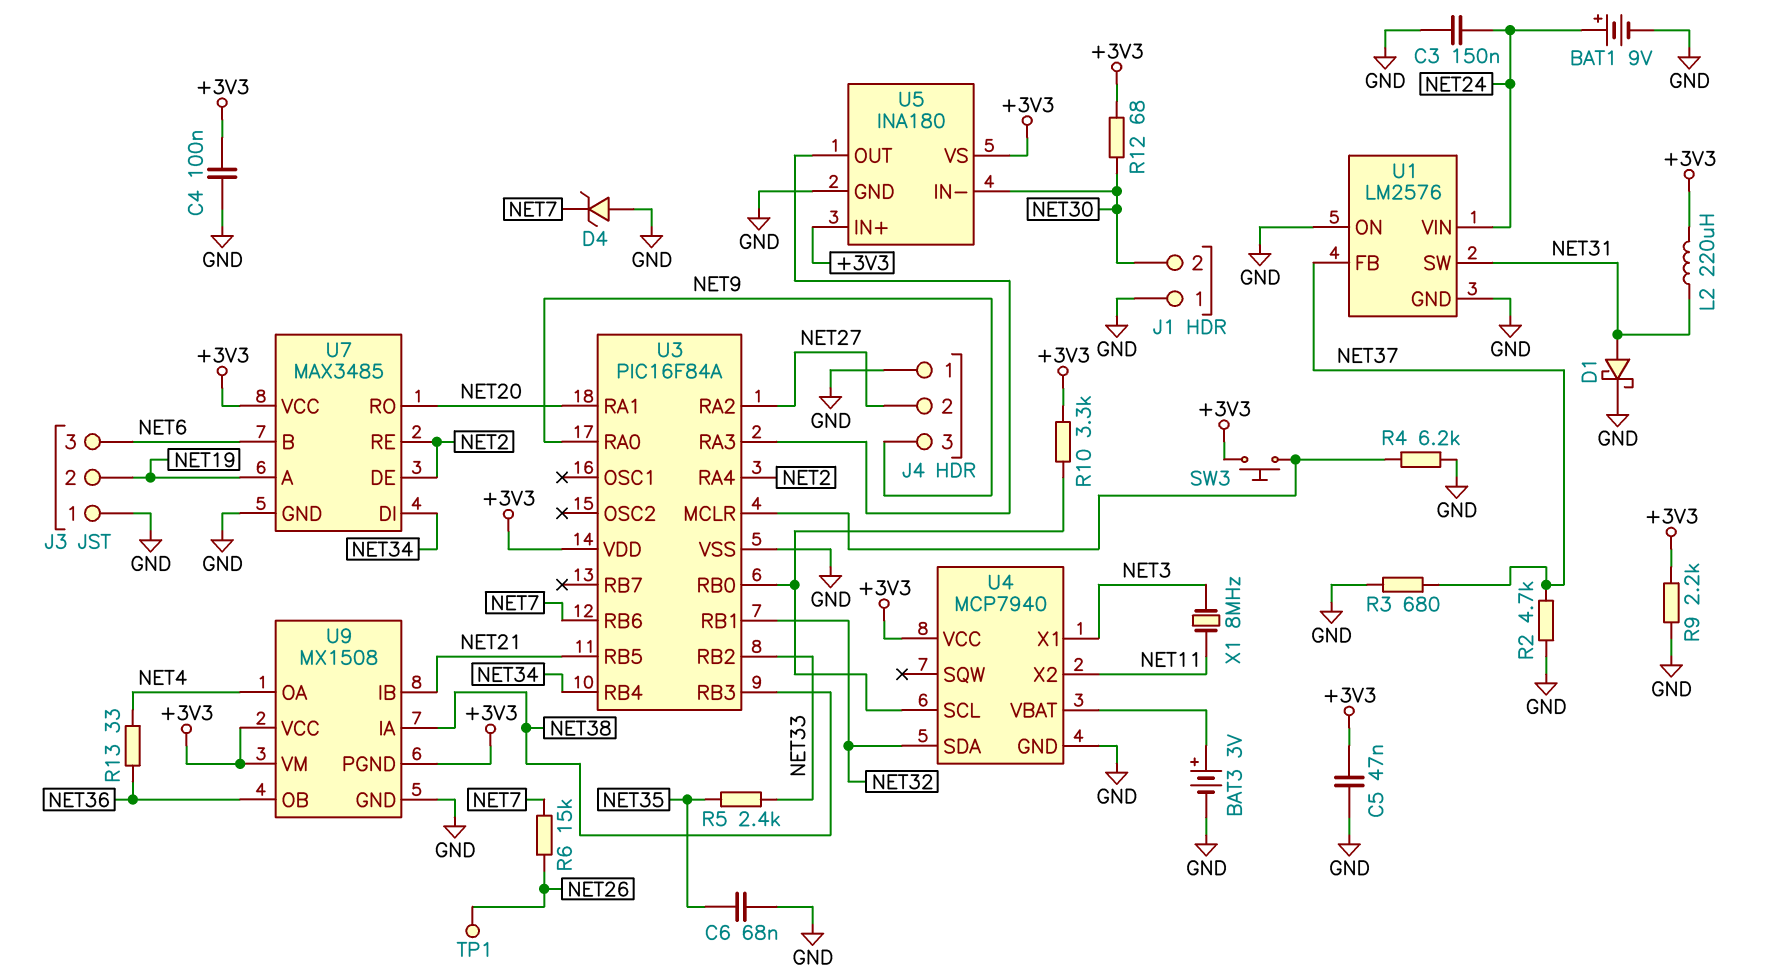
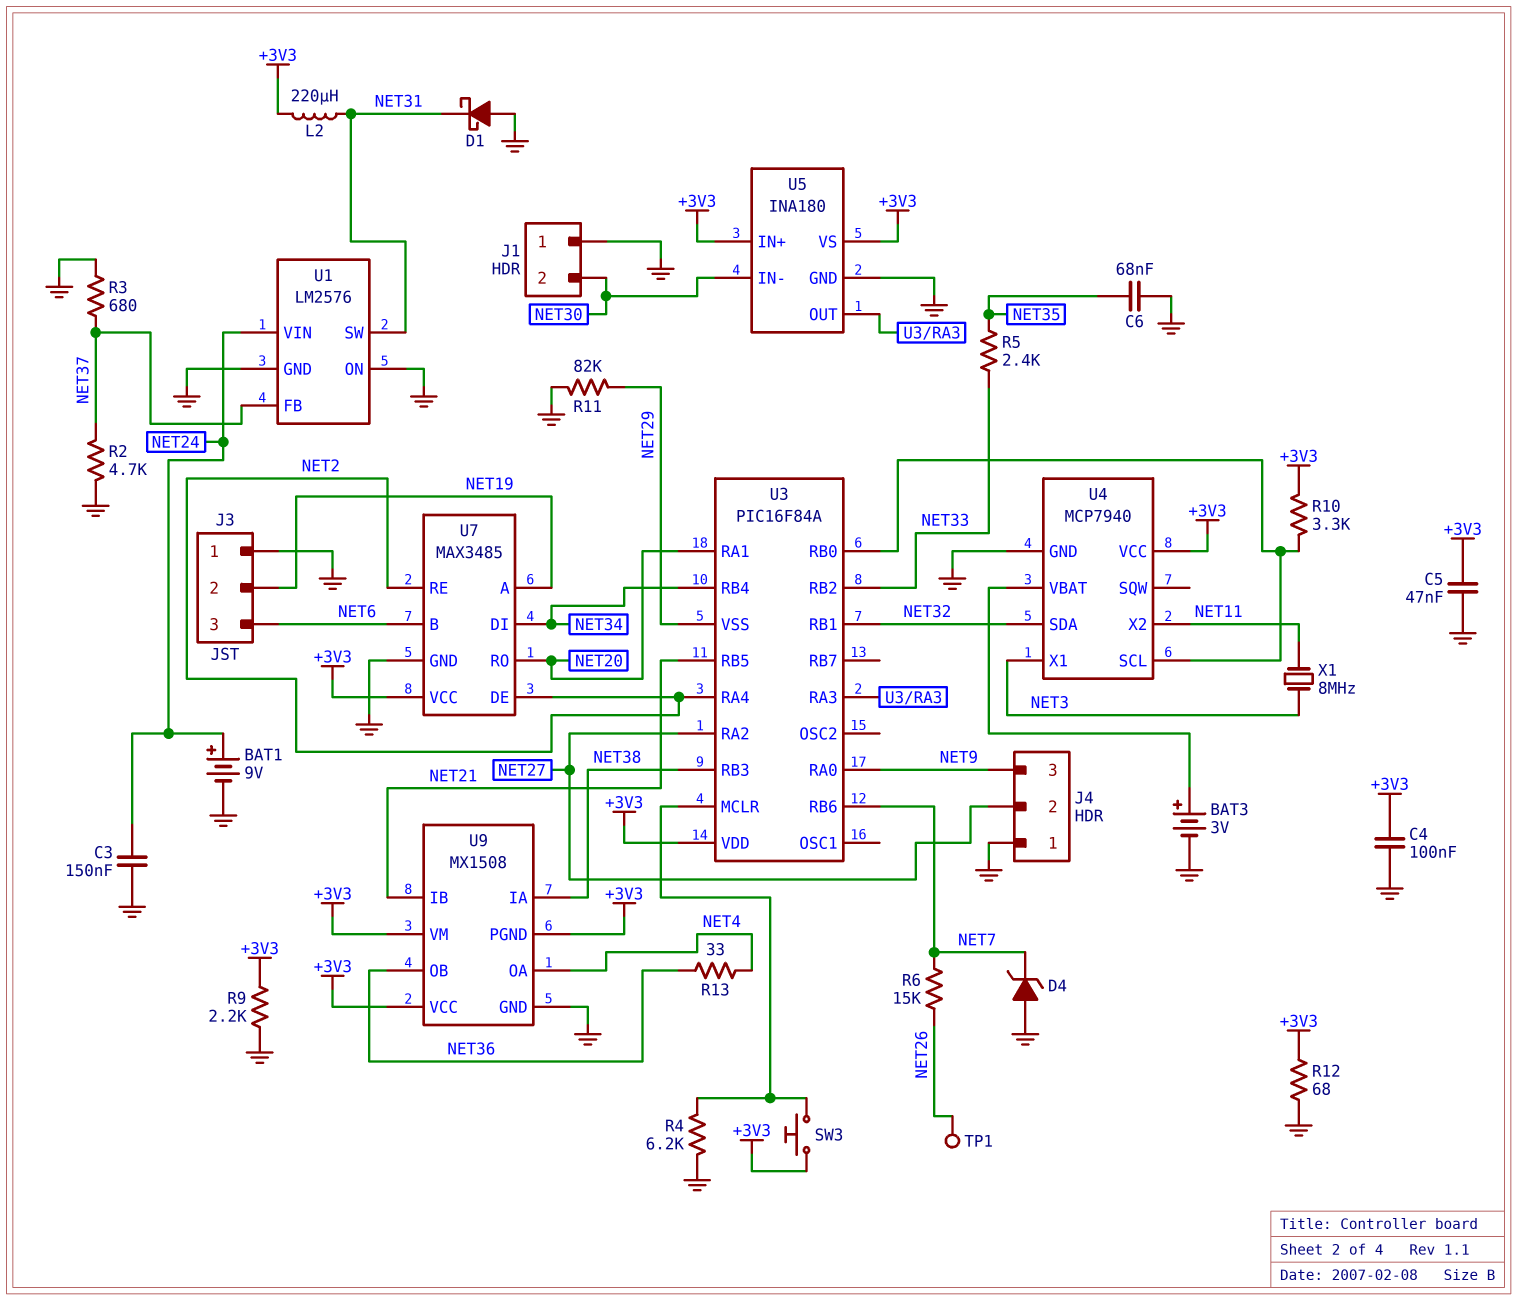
D1: schottky (A NET31, K GND) -> schottky (A GND, K NET31)
R11: none -> 82k (GND, NET29)
R12: 68 (+3V3, NET30) -> 68 (+3V3, GND)
U3 pin VSS: GND -> NET29

